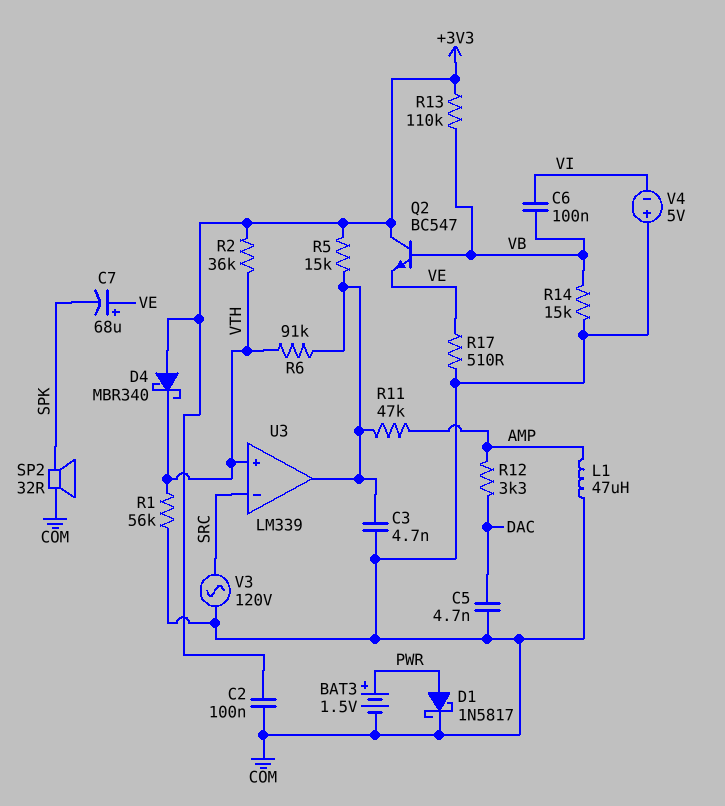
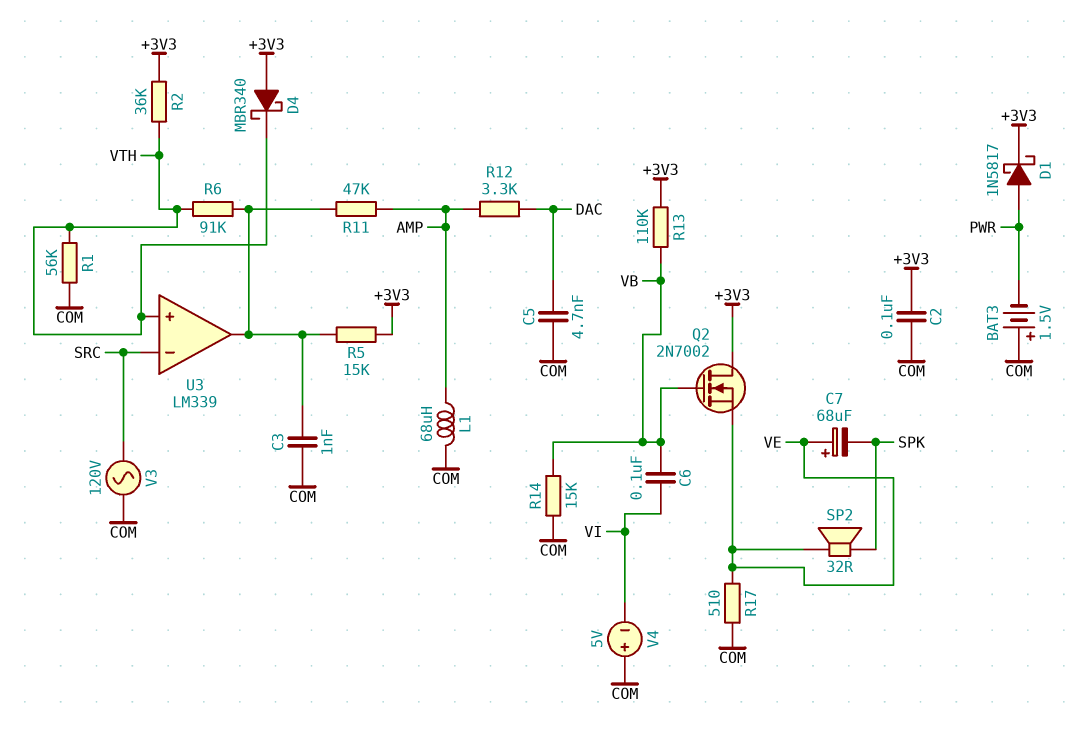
BAT3: 1.5V (plus PWR, minus COM) -> 1.5V (plus COM, minus PWR)
C3: 4.7nF (COM, U3/out) -> 1nF (COM, U3/out)
D1: schottky 1N5817 (A PWR, K COM) -> schottky 1N5817 (A PWR, K +3V3)
L1: 47uH (AMP, COM) -> 68uH (AMP, COM)
Q2: NPN BC547 (B VB, C +3V3, E VE) -> NMOS 2N7002 (G VB, D +3V3, S VE)
SP2: speaker 32R (COM, SPK) -> speaker 32R (SPK, VE)

